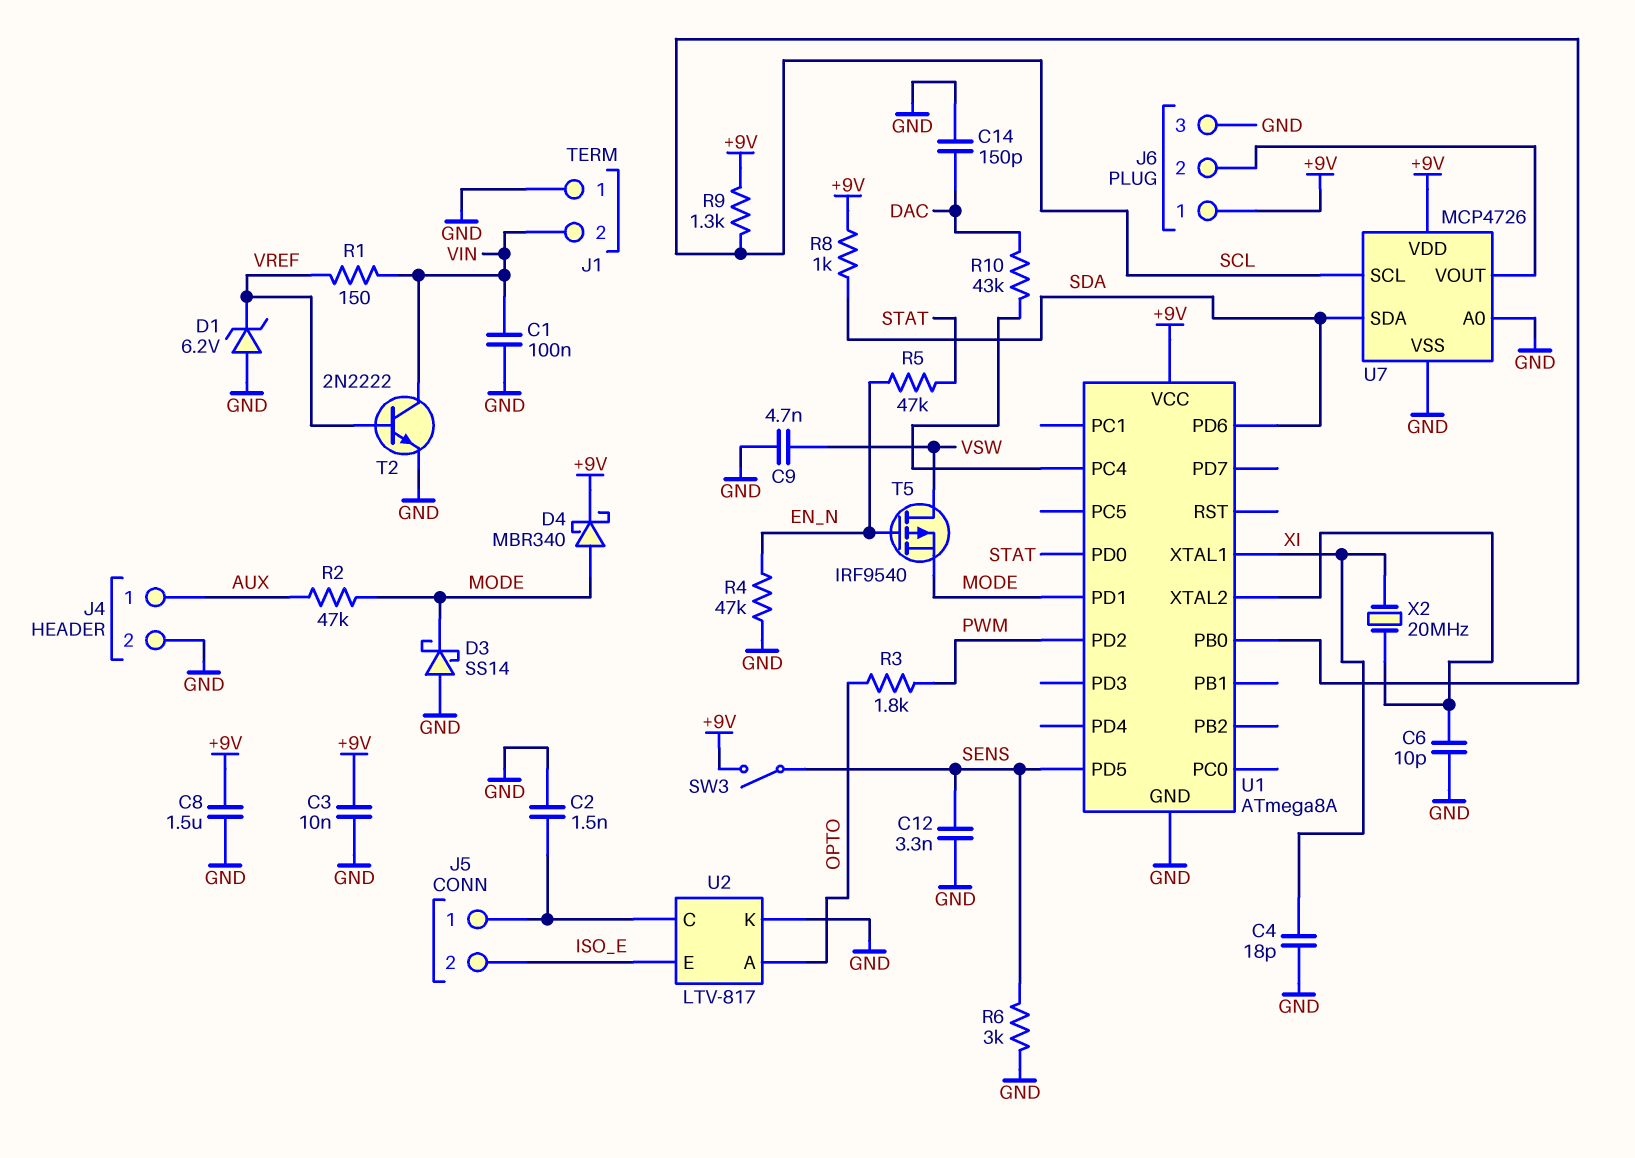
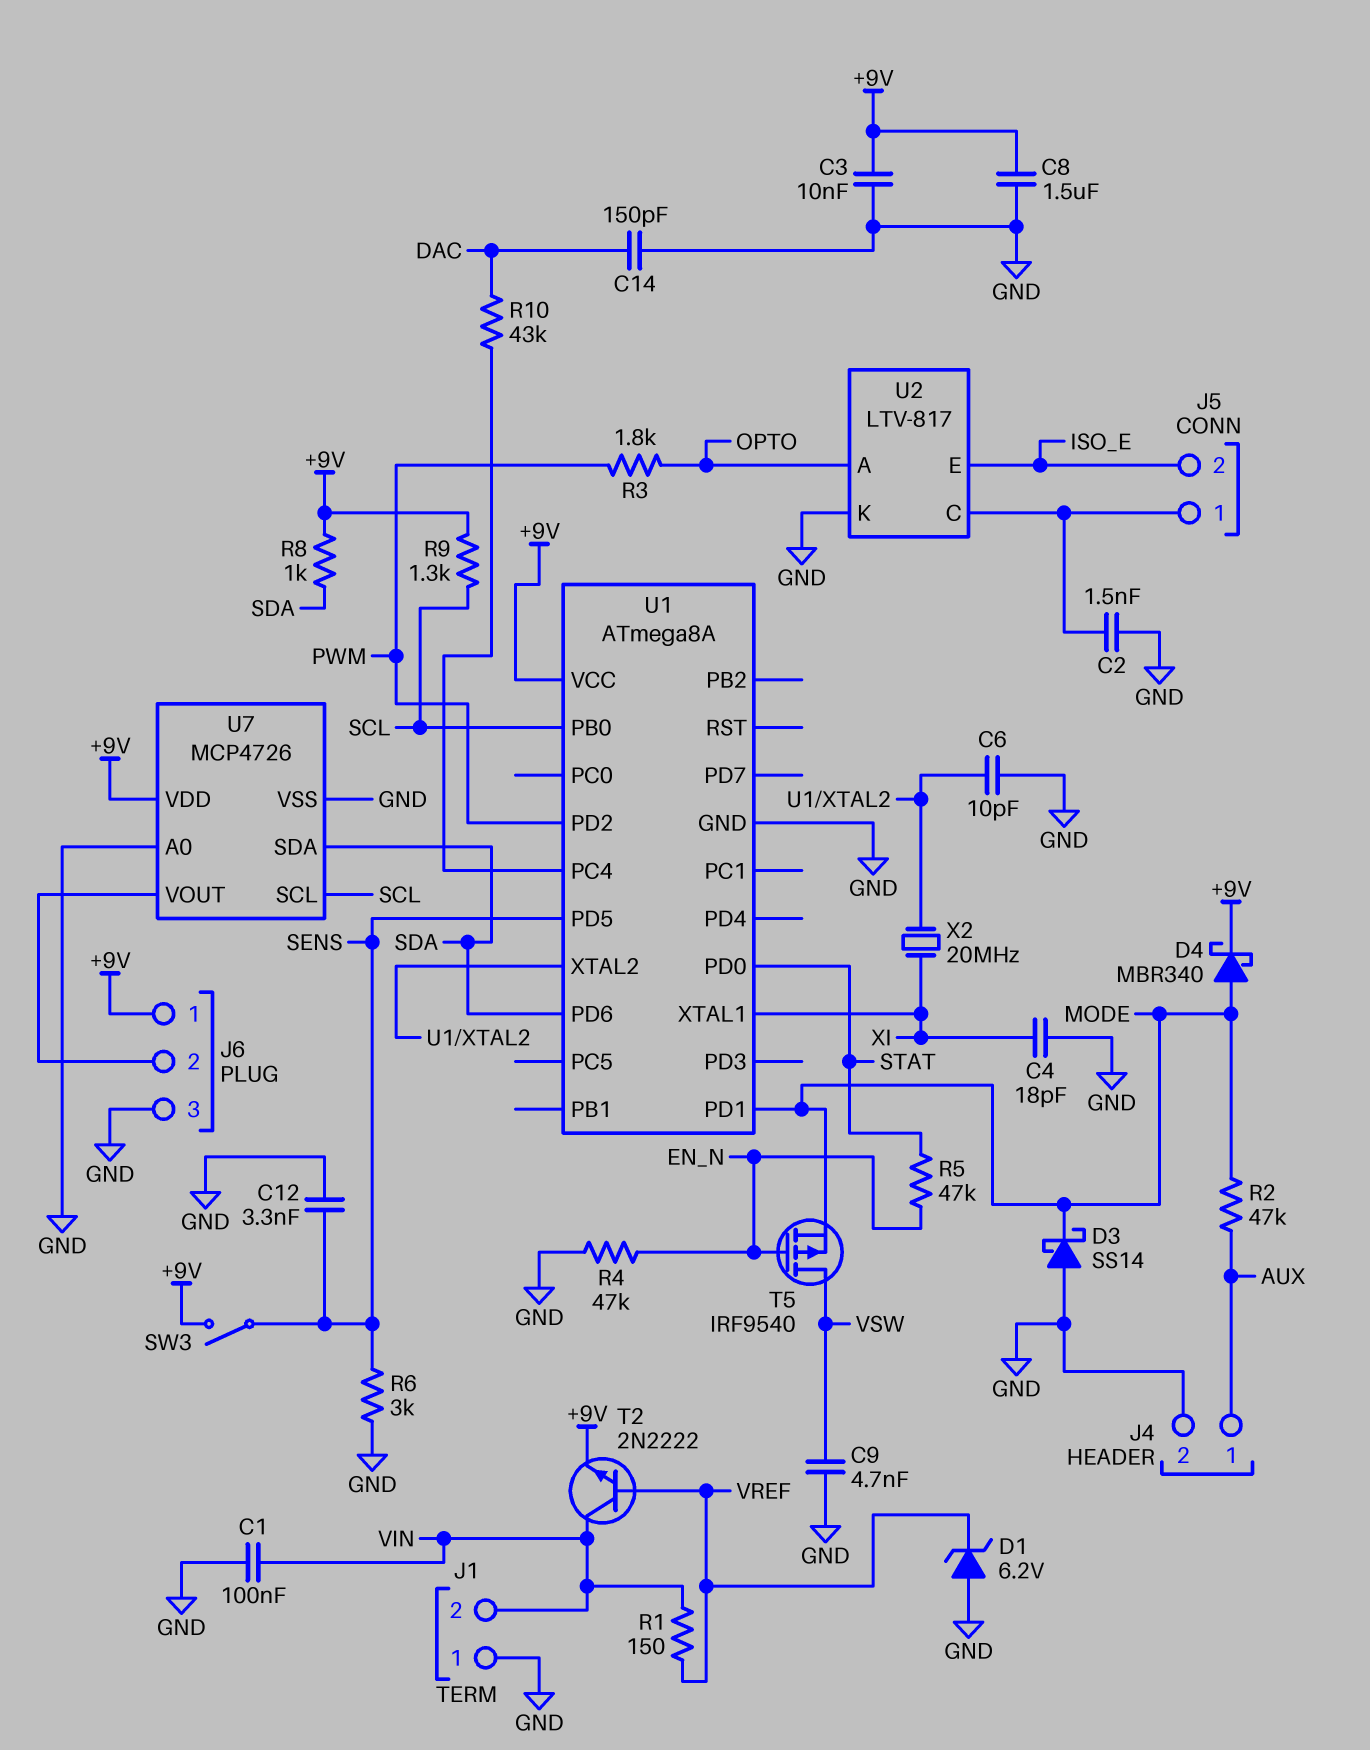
T2: NPN 2N2222 (B VREF, C VIN, E GND) -> NPN 2N2222 (B VREF, C VIN, E +9V)

